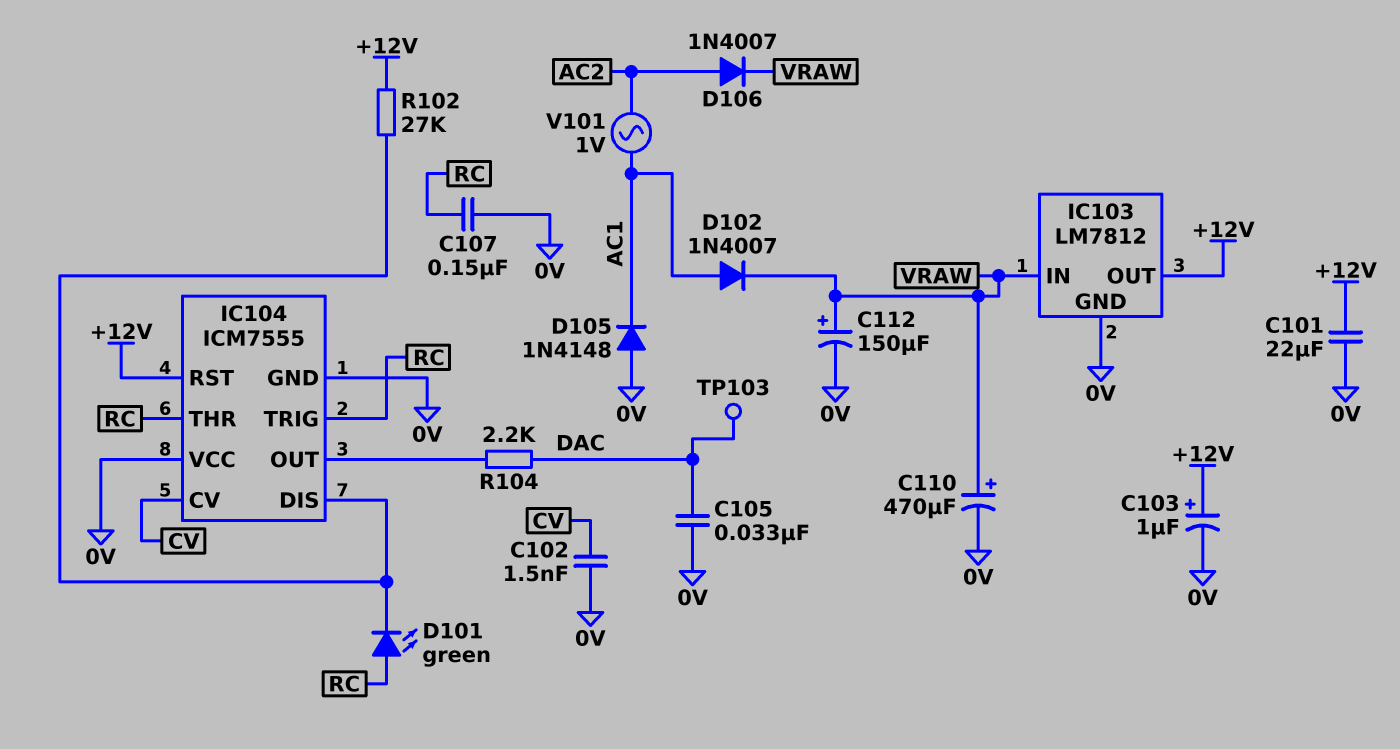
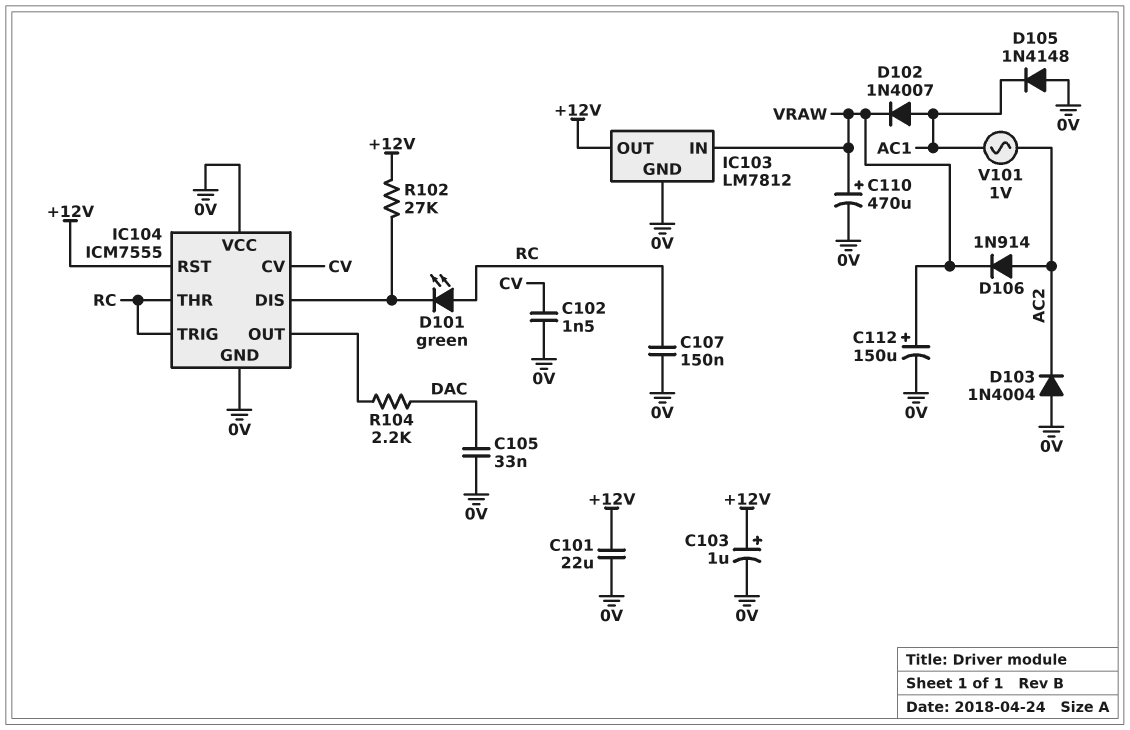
D103: none -> diode 1N4004 (A 0V, K AC2)
D106: diode 1N4007 (A AC2, K VRAW) -> diode 1N914 (A AC2, K VRAW)
TP103: test point (DAC) -> none

